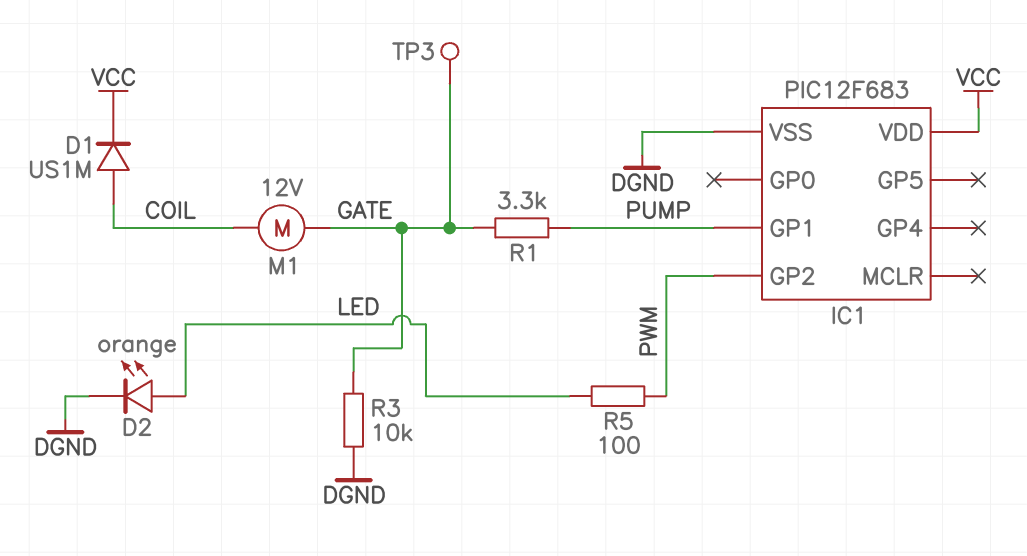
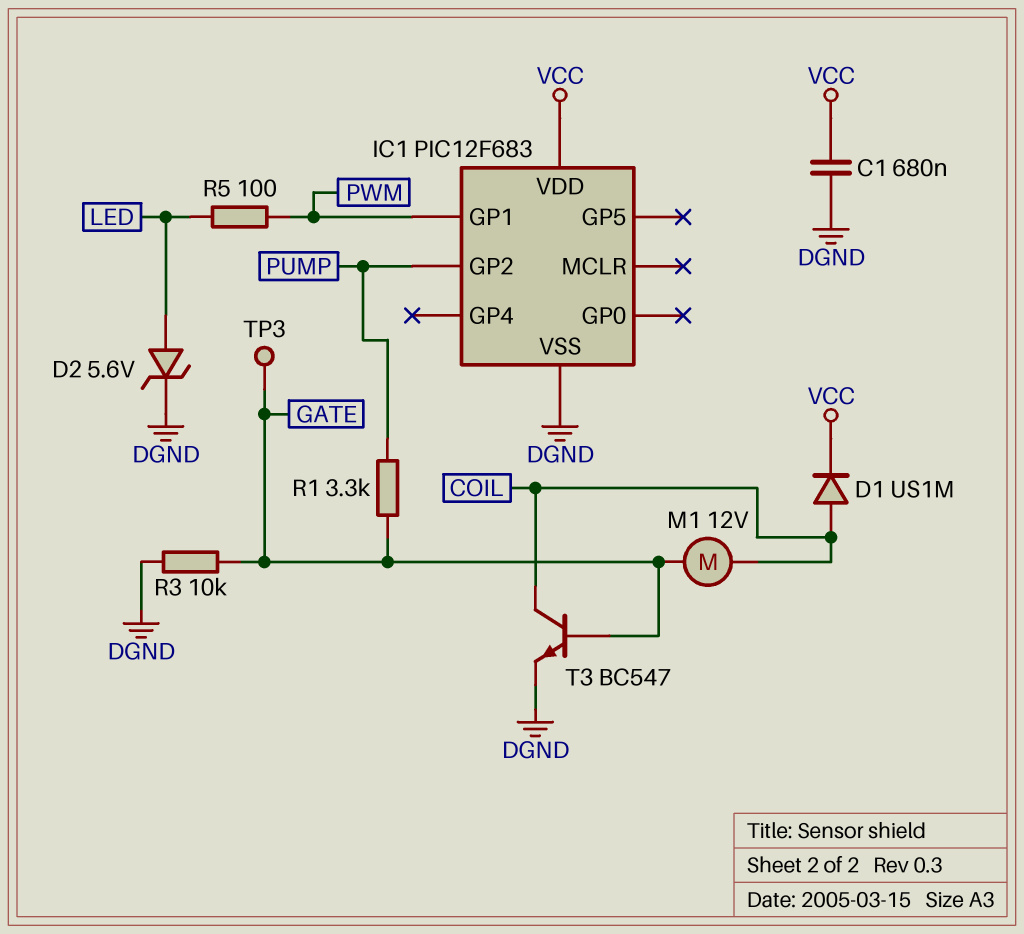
C1: none -> 680nF (DGND, VCC)
D2: LED orange (A LED, K DGND) -> zener 5.6V (A LED, K DGND)
IC1 pin GP1: PUMP -> PWM
IC1 pin GP2: PWM -> PUMP
T3: none -> NPN BC547 (B GATE, C COIL, E DGND)

